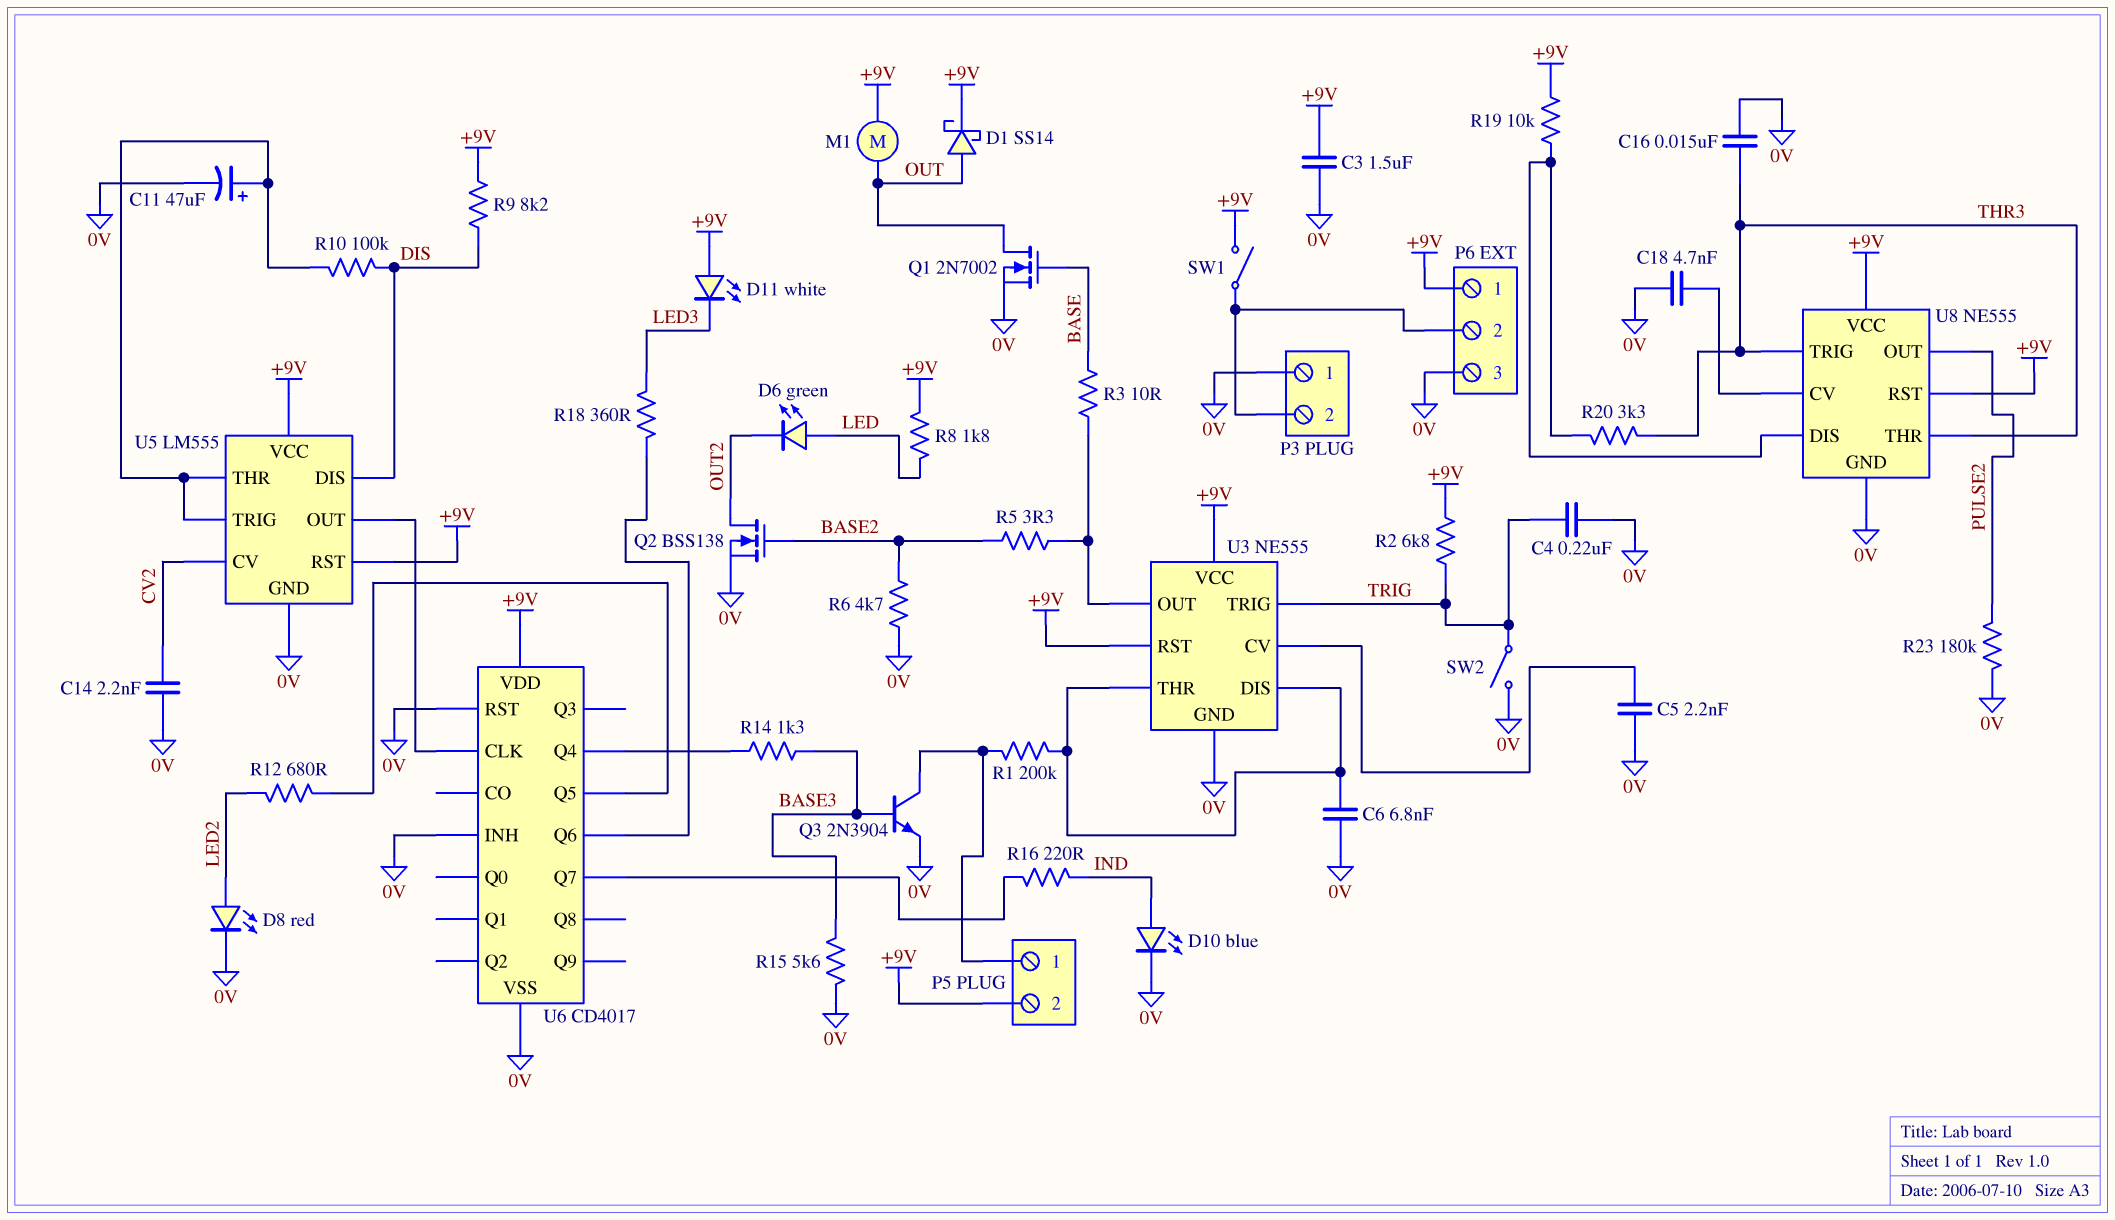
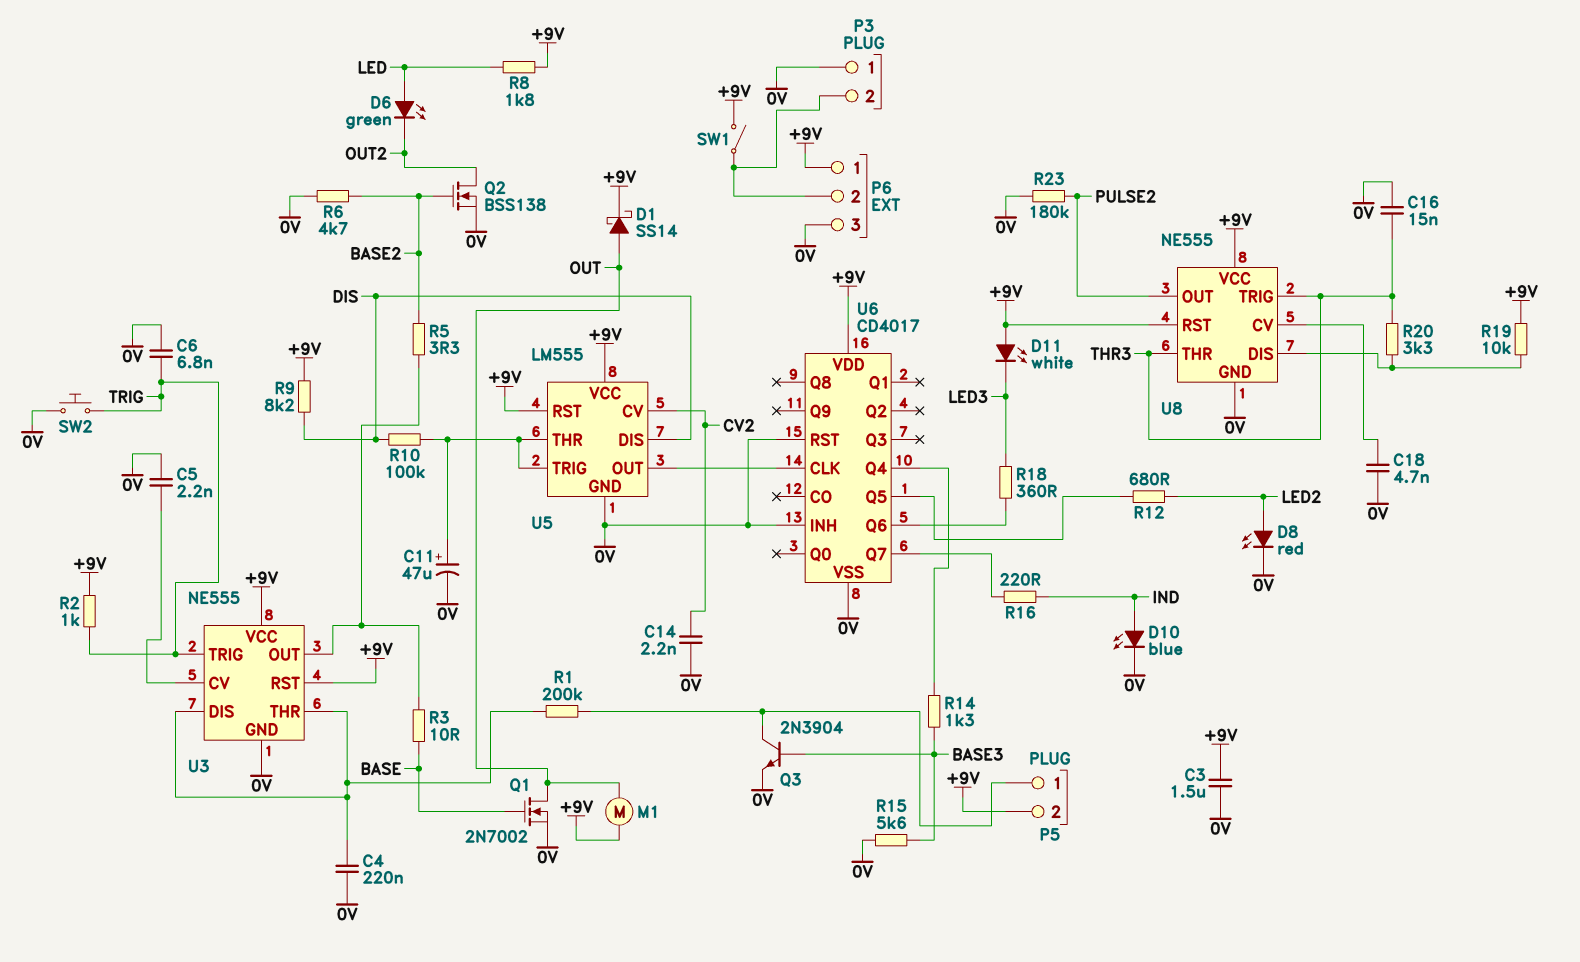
C4: 220nF (0V, TRIG) -> 220nF (0V, U3/DIS)
C6: 6.8nF (0V, U3/DIS) -> 6.8nF (0V, TRIG)
R2: 6.8k (+9V, TRIG) -> 1k (+9V, TRIG)
SW2: switch (0V, TRIG) -> button (0V, TRIG)

